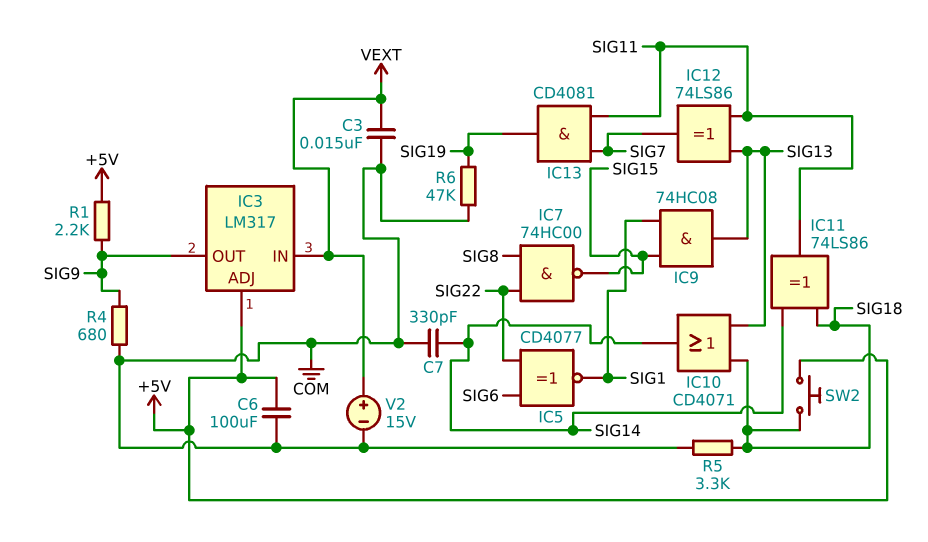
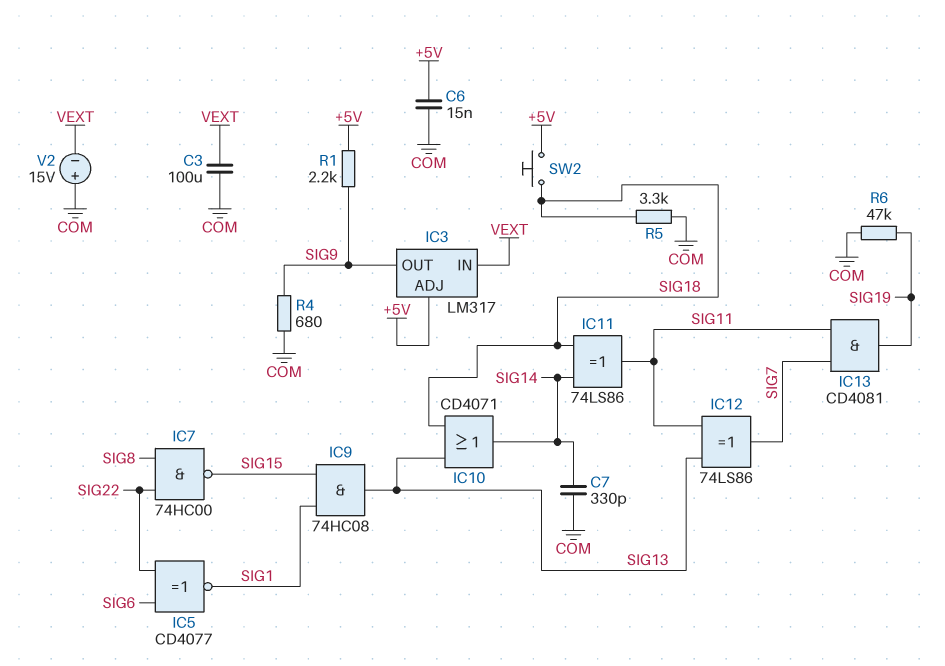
C3: 15nF (COM, VEXT) -> 100uF (COM, VEXT)
C6: 100uF (+5V, COM) -> 15nF (+5V, COM)
V2: 15V (plus VEXT, minus COM) -> 15V (plus COM, minus VEXT)

